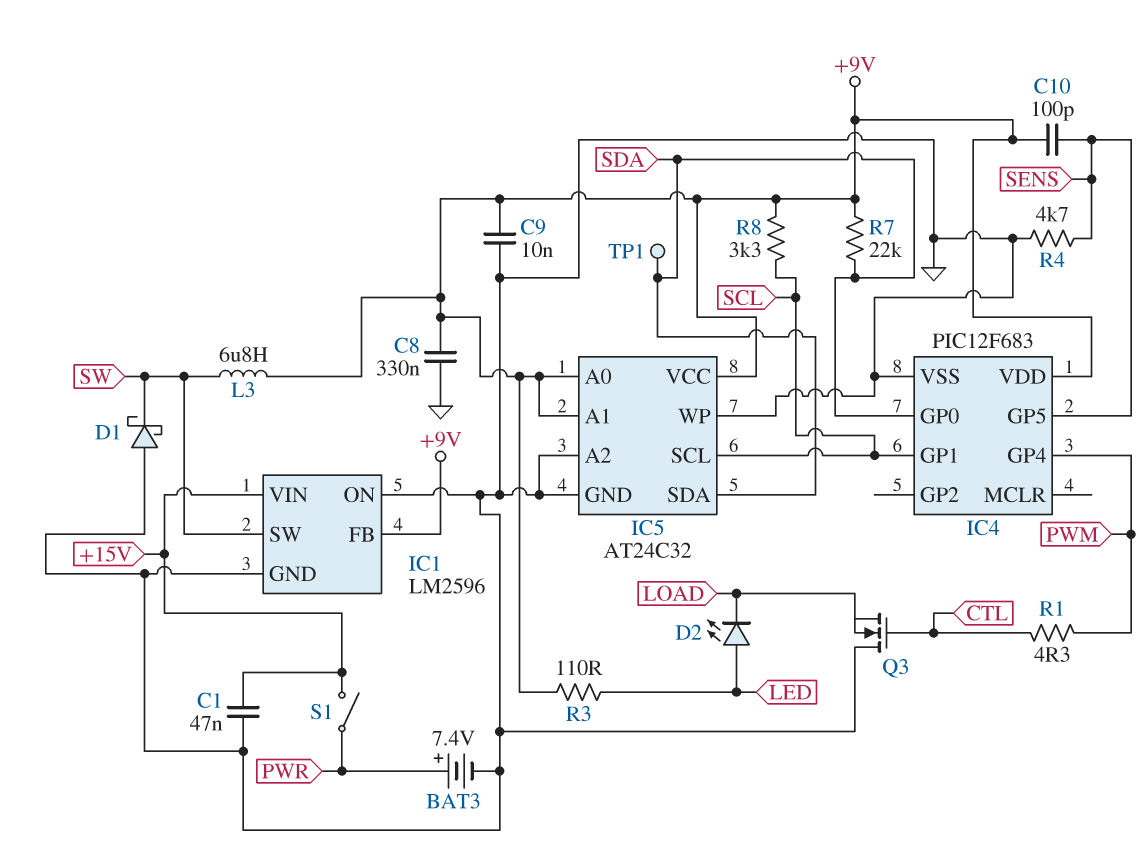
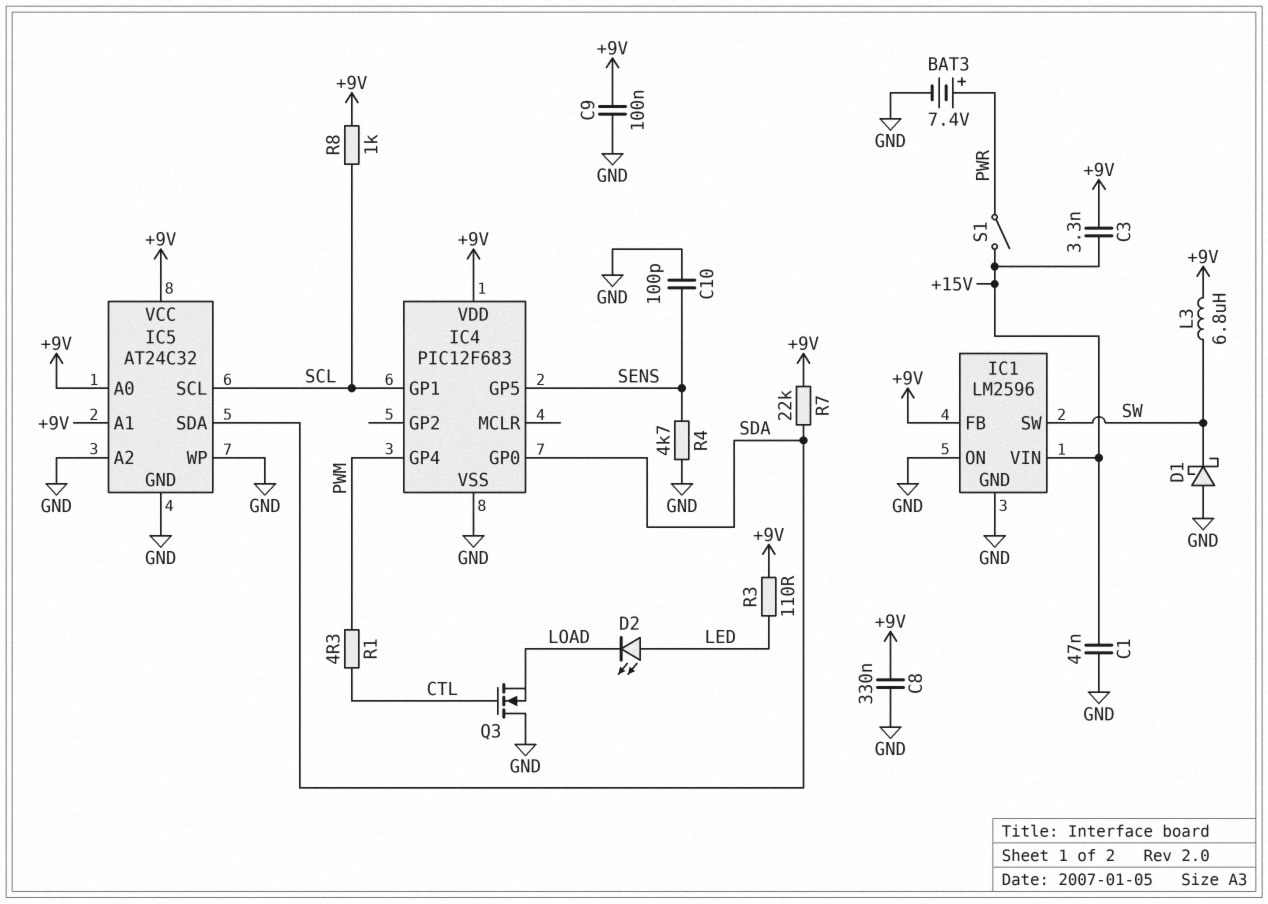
C3: none -> 3.3nF (+9V, +15V)
C9: 10nF (+9V, GND) -> 100nF (+9V, GND)
C10: 100pF (+9V, SENS) -> 100pF (GND, SENS)
R8: 3.3k (+9V, SCL) -> 1k (+9V, SCL)
TP1: test point (SDA) -> none

